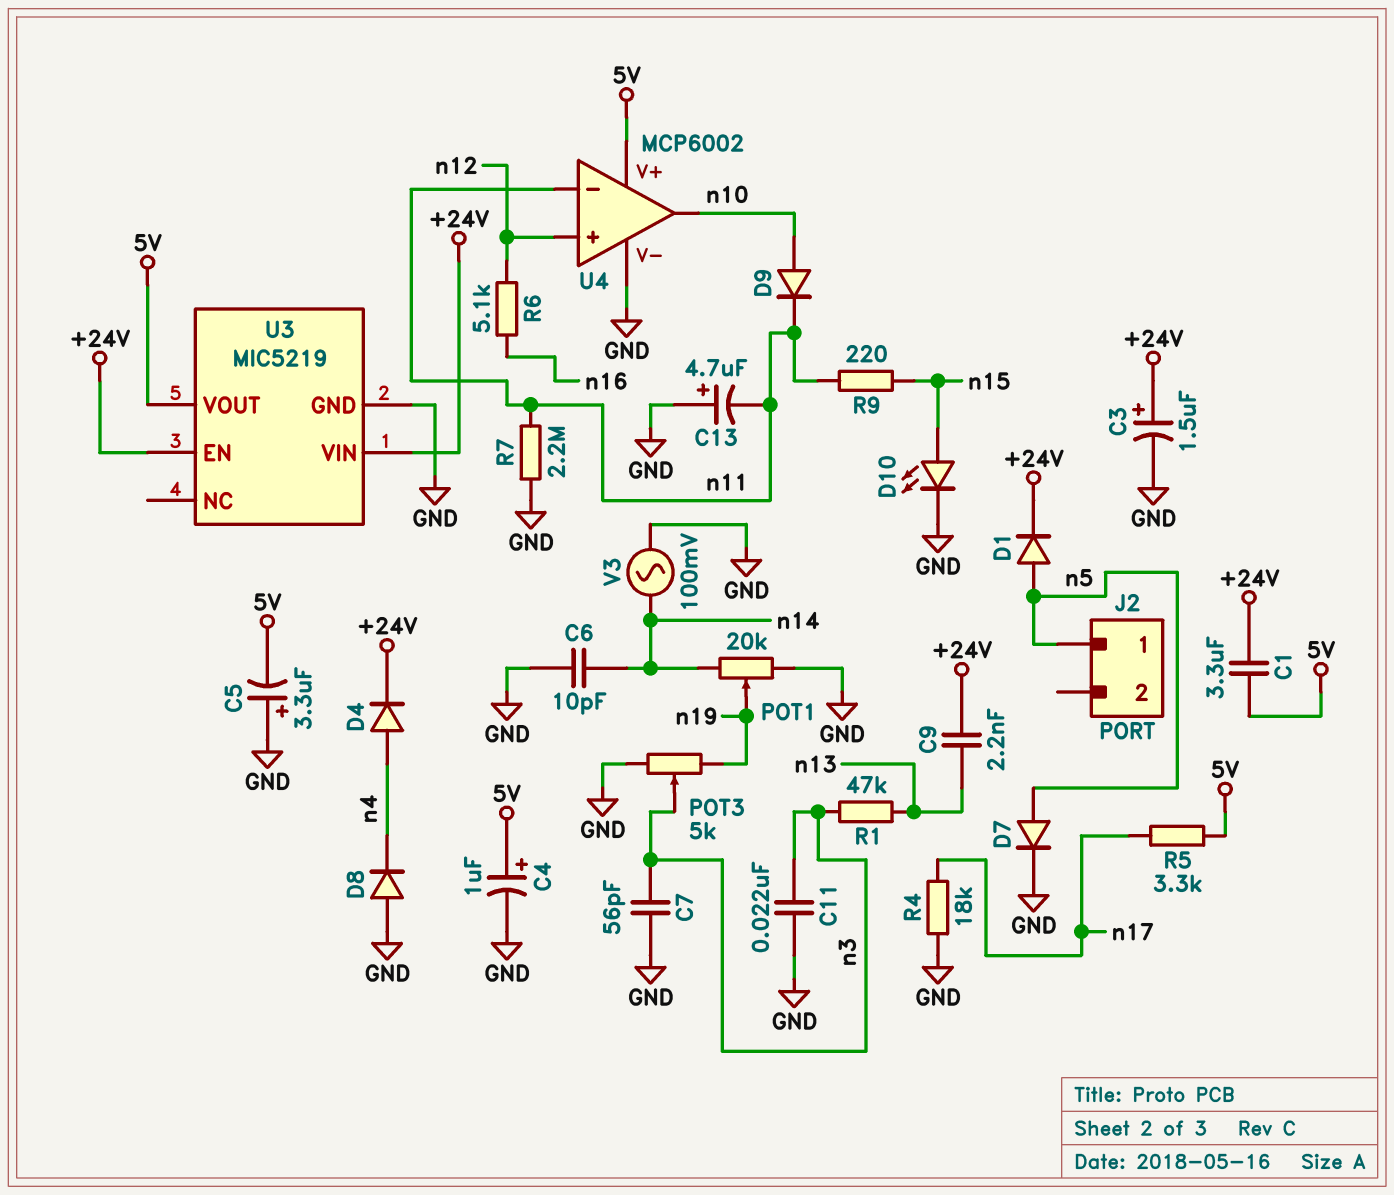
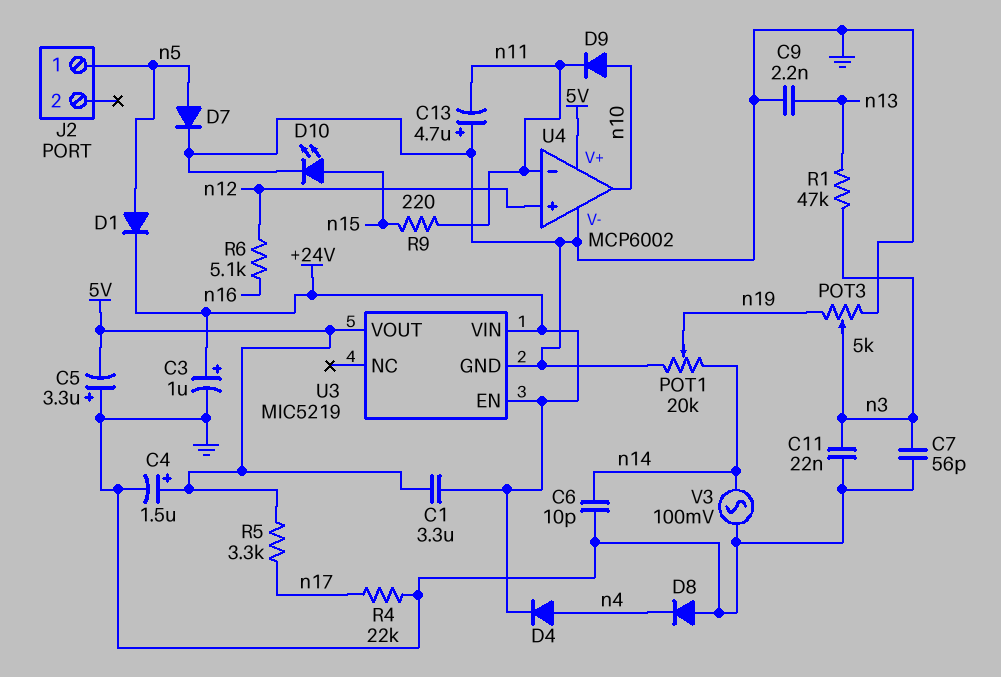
C3: 1.5uF (plus +24V, minus GND) -> 1uF (plus +24V, minus GND)
C4: 1uF (plus 5V, minus GND) -> 1.5uF (plus 5V, minus GND)
C9: 2.2nF (+24V, n13) -> 2.2nF (GND, n13)
R4: 18k (GND, n17) -> 22k (GND, n17)
R7: 2.2M (GND, n11) -> none

